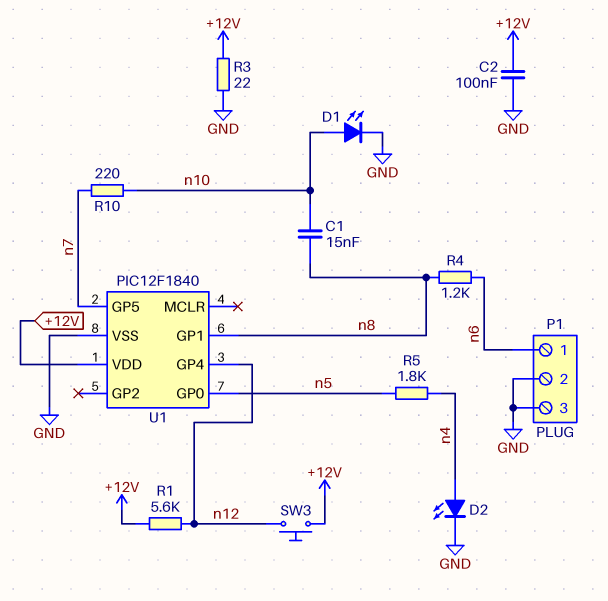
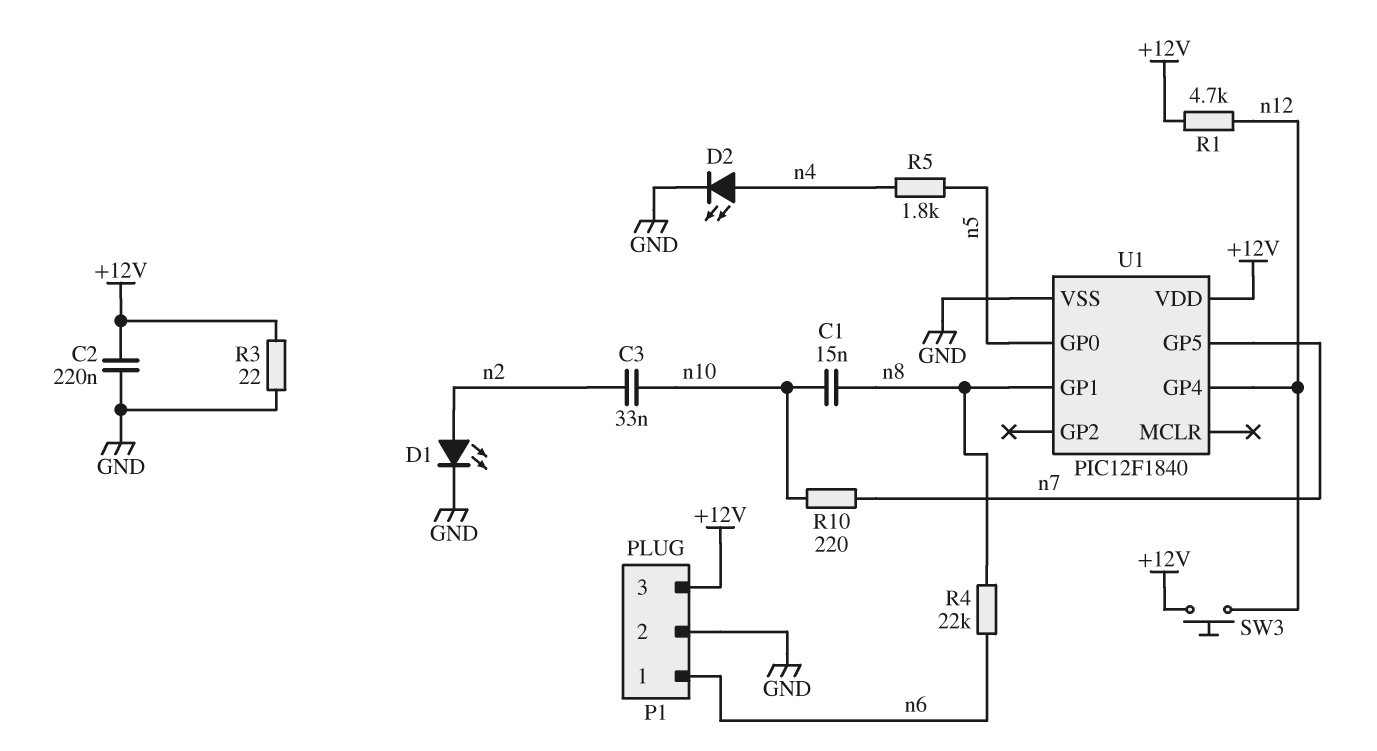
C2: 100nF (+12V, GND) -> 220nF (+12V, GND)
C3: none -> 33nF (n2, n10)
D1: LED (A n10, K GND) -> LED (A n2, K GND)
P1 pin 3: GND -> +12V
R1: 5.6k (+12V, n12) -> 4.7k (+12V, n12)
R4: 1.2k (n6, n8) -> 22k (n6, n8)

